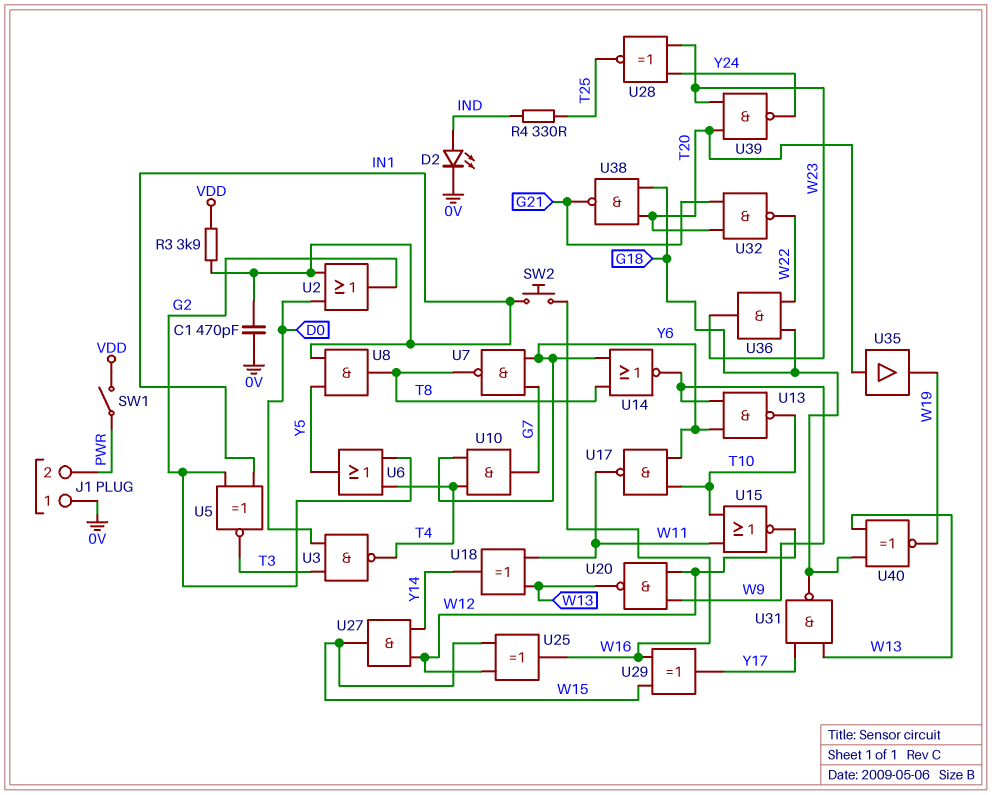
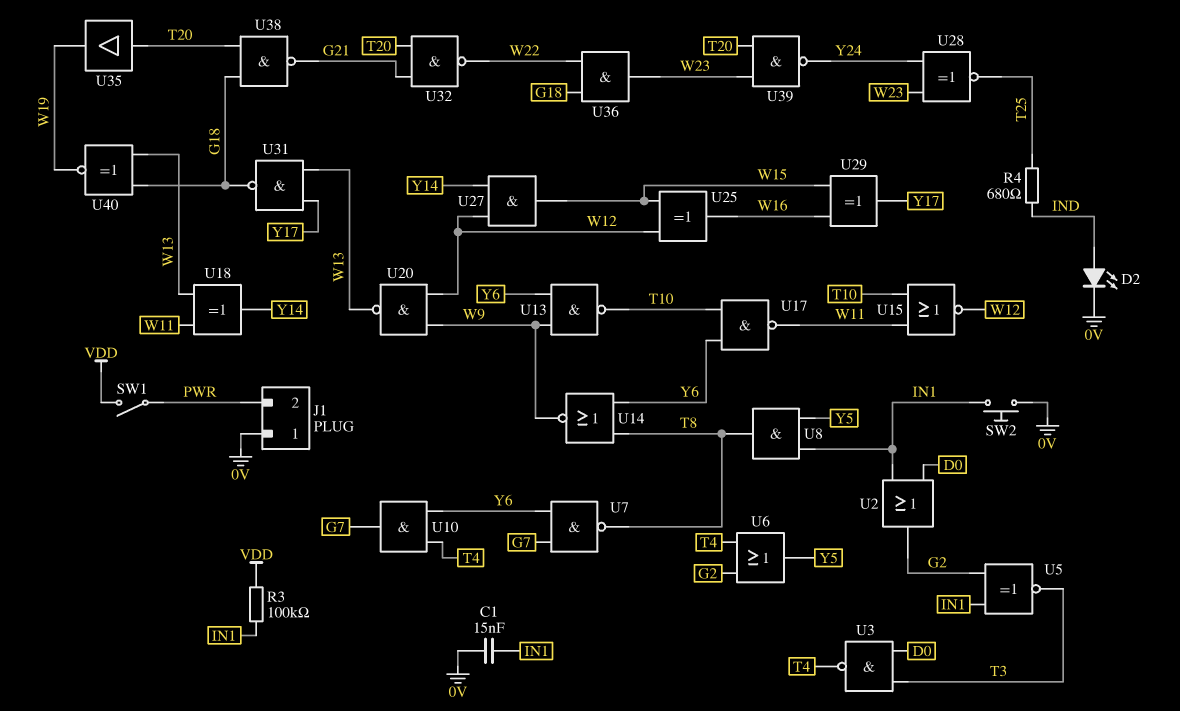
C1: 470pF (0V, IN1) -> 15nF (0V, IN1)
R3: 3.9k (IN1, VDD) -> 100k (IN1, VDD)
R4: 330 (IND, T25) -> 680 (IND, T25)
SW2: button (IN1, W16) -> button (0V, IN1)

